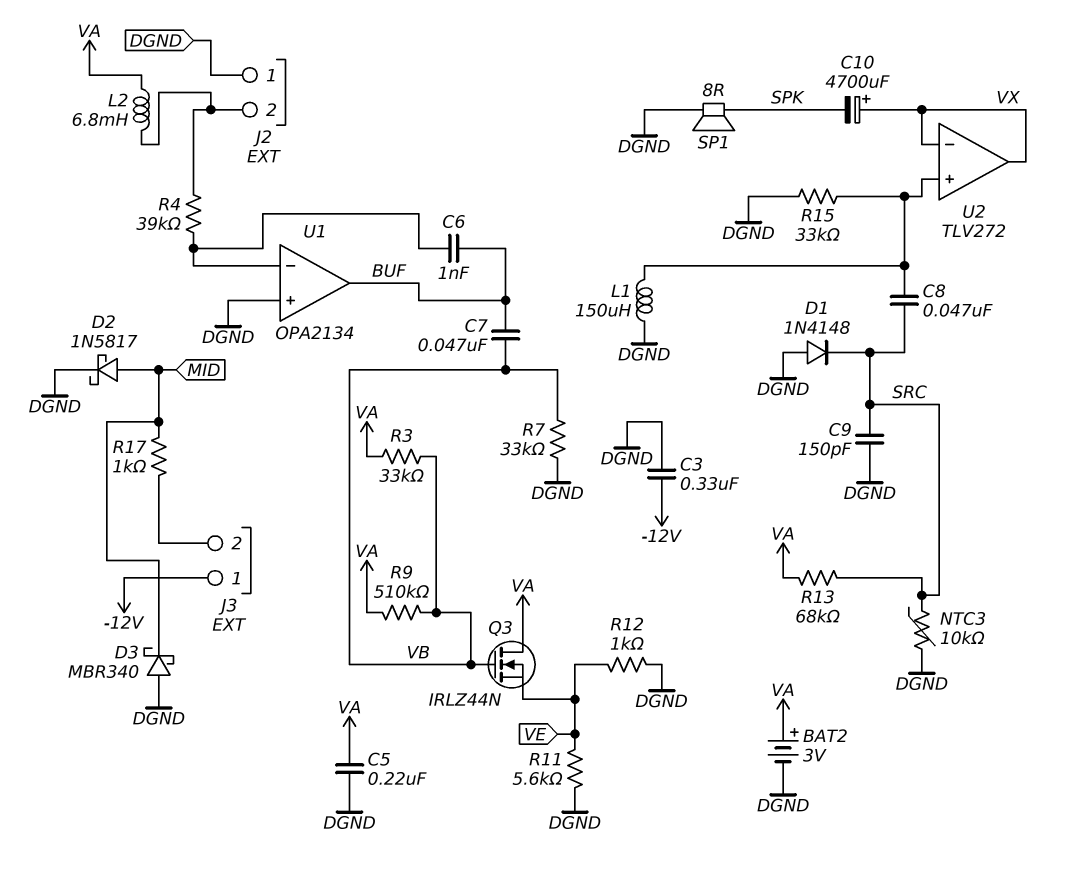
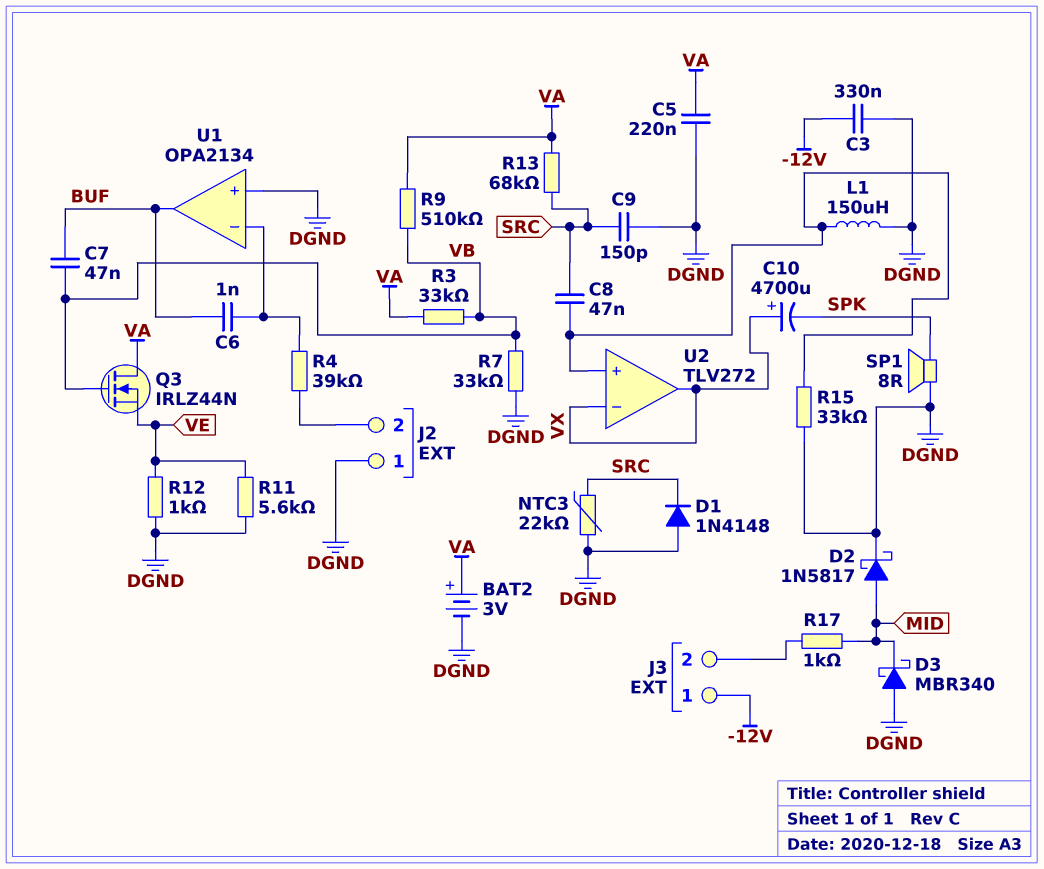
L2: 6.8mH (J2/2, VA) -> none
NTC3: 10k (DGND, SRC) -> 22k (DGND, SRC)

